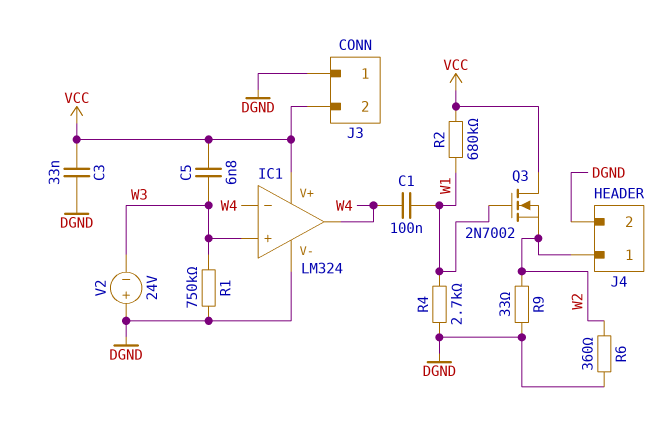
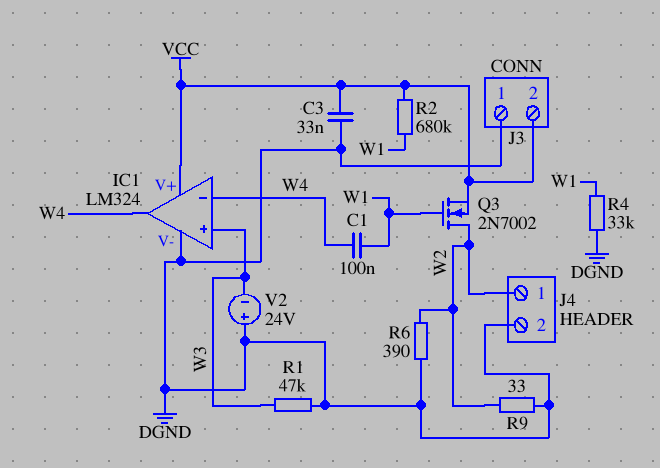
C5: 6.8nF (VCC, W3) -> none
Q3: NMOS 2N7002 (G W1, D VCC, S W2) -> NMOS 2N7002 (G W1, D W2, S VCC)
R1: 750k (DGND, W3) -> 47k (DGND, W3)
R4: 2.7k (DGND, W1) -> 33k (DGND, W1)
R6: 360 (DGND, W2) -> 390 (DGND, W2)

